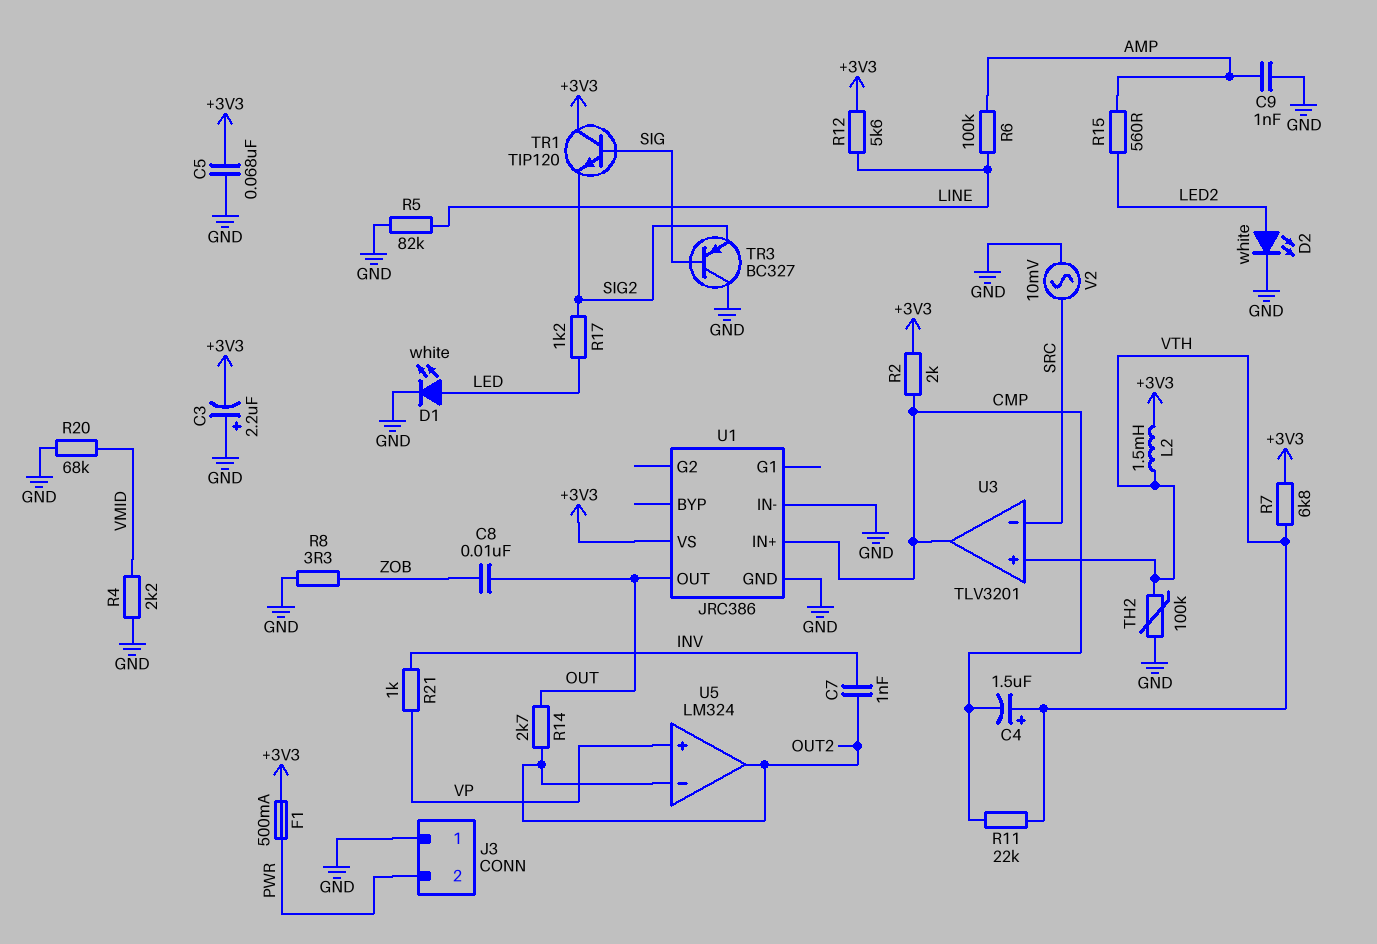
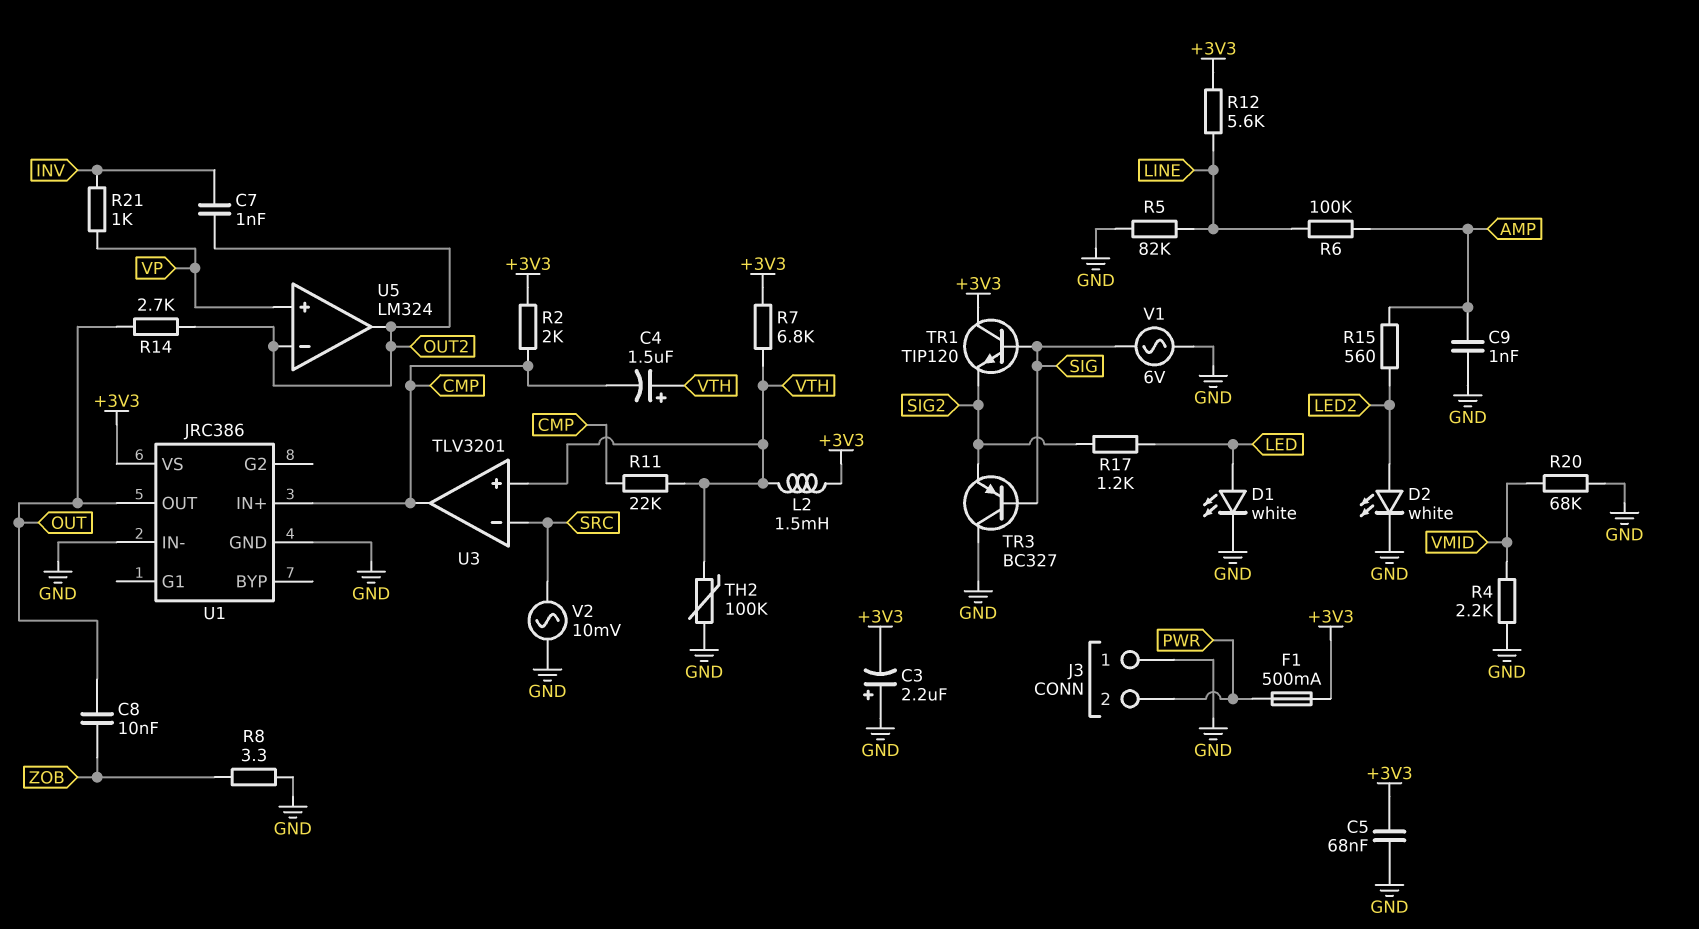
V1: none -> AC 6V (GND, SIG)

